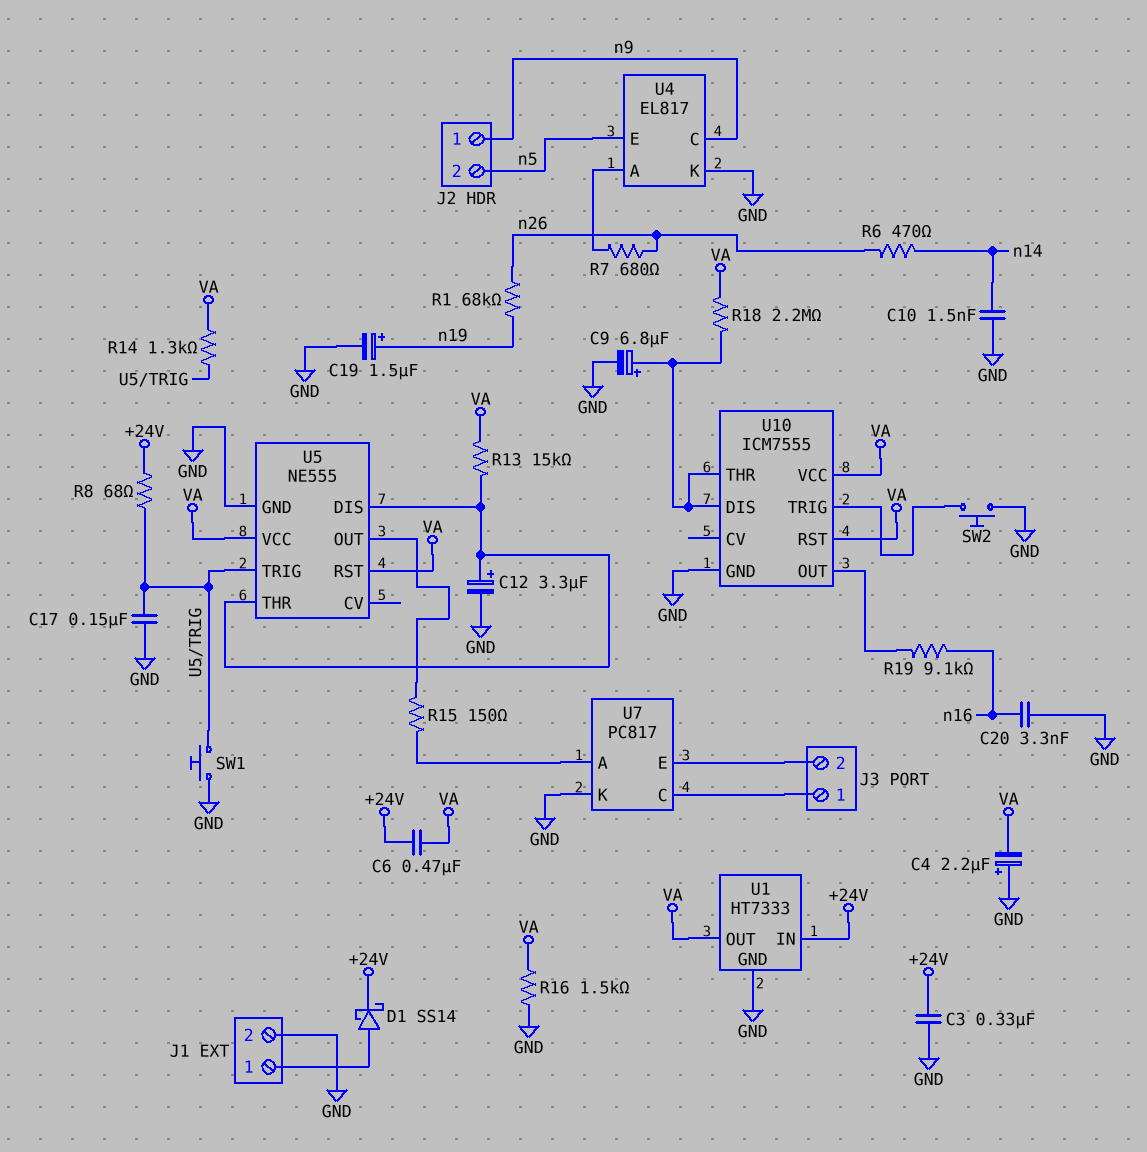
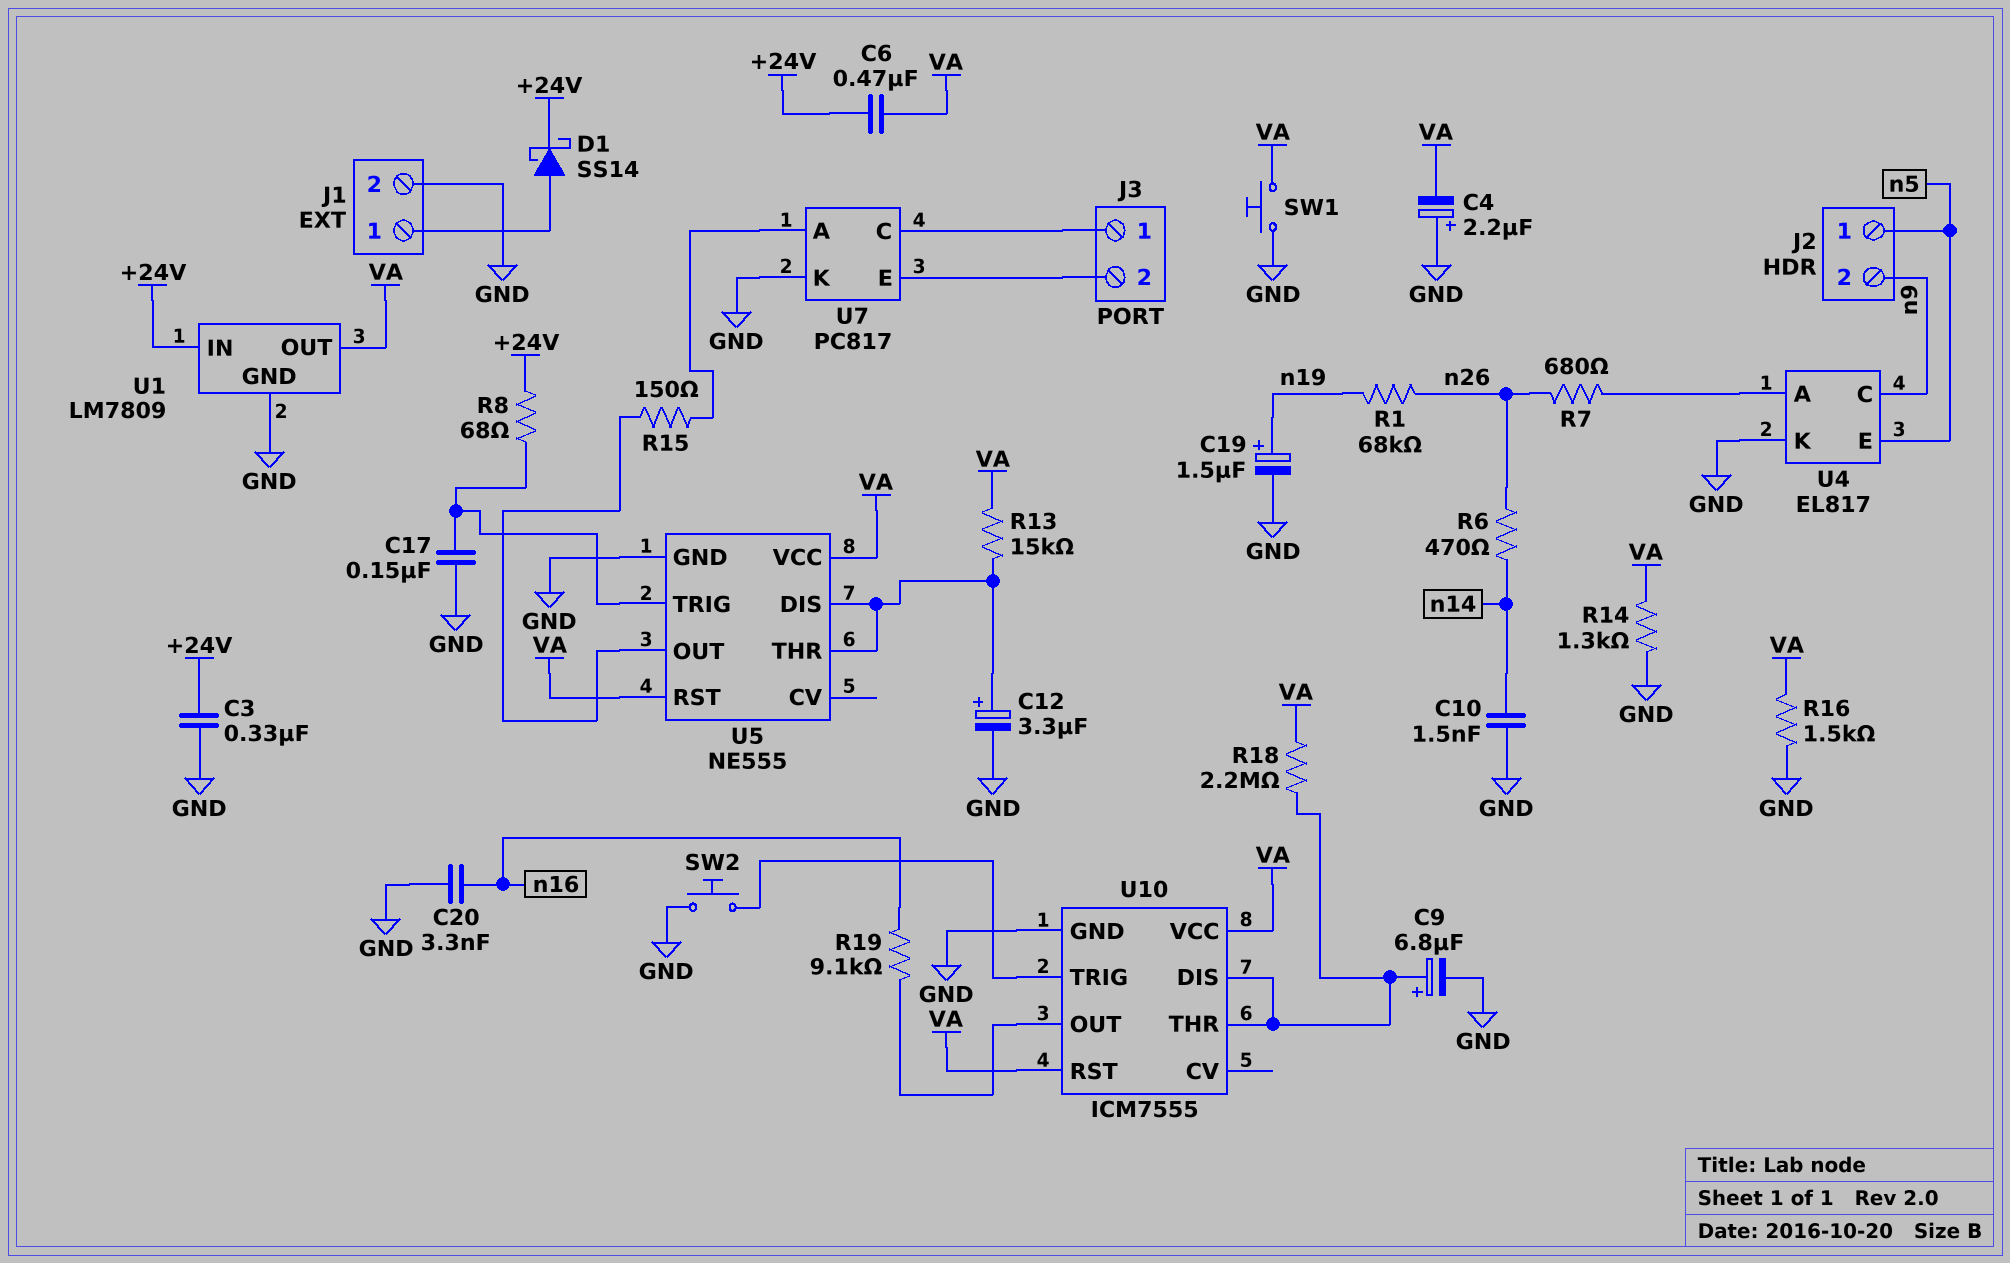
J2 pin 1: n9 -> n5
J2 pin 2: n5 -> n9
R14: 1.3k (U5/TRIG, VA) -> 1.3k (GND, VA)
SW1: button (GND, U5/TRIG) -> button (GND, VA)
U1: HT7333 -> LM7809

